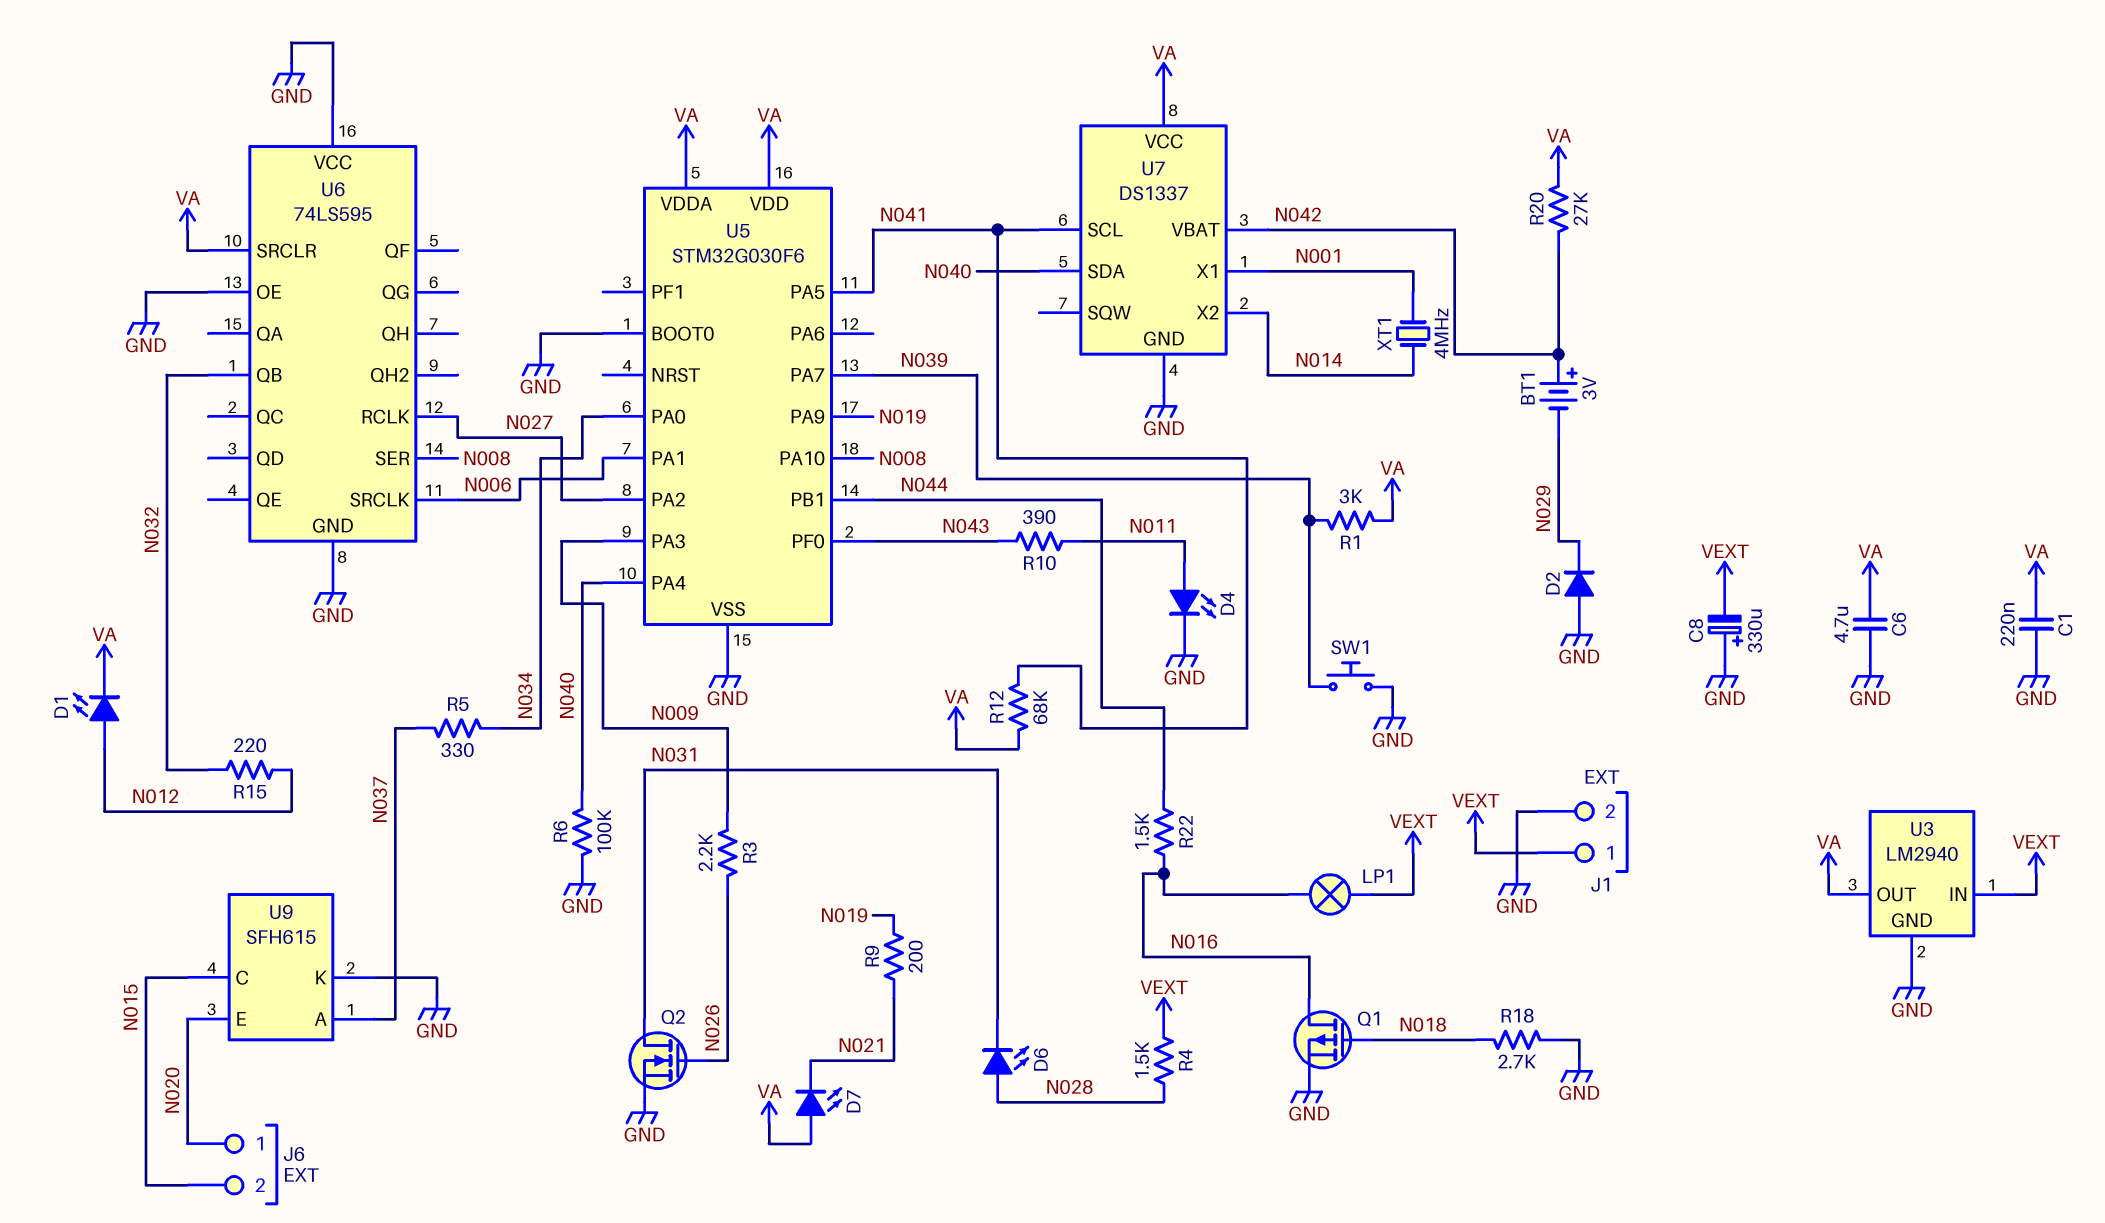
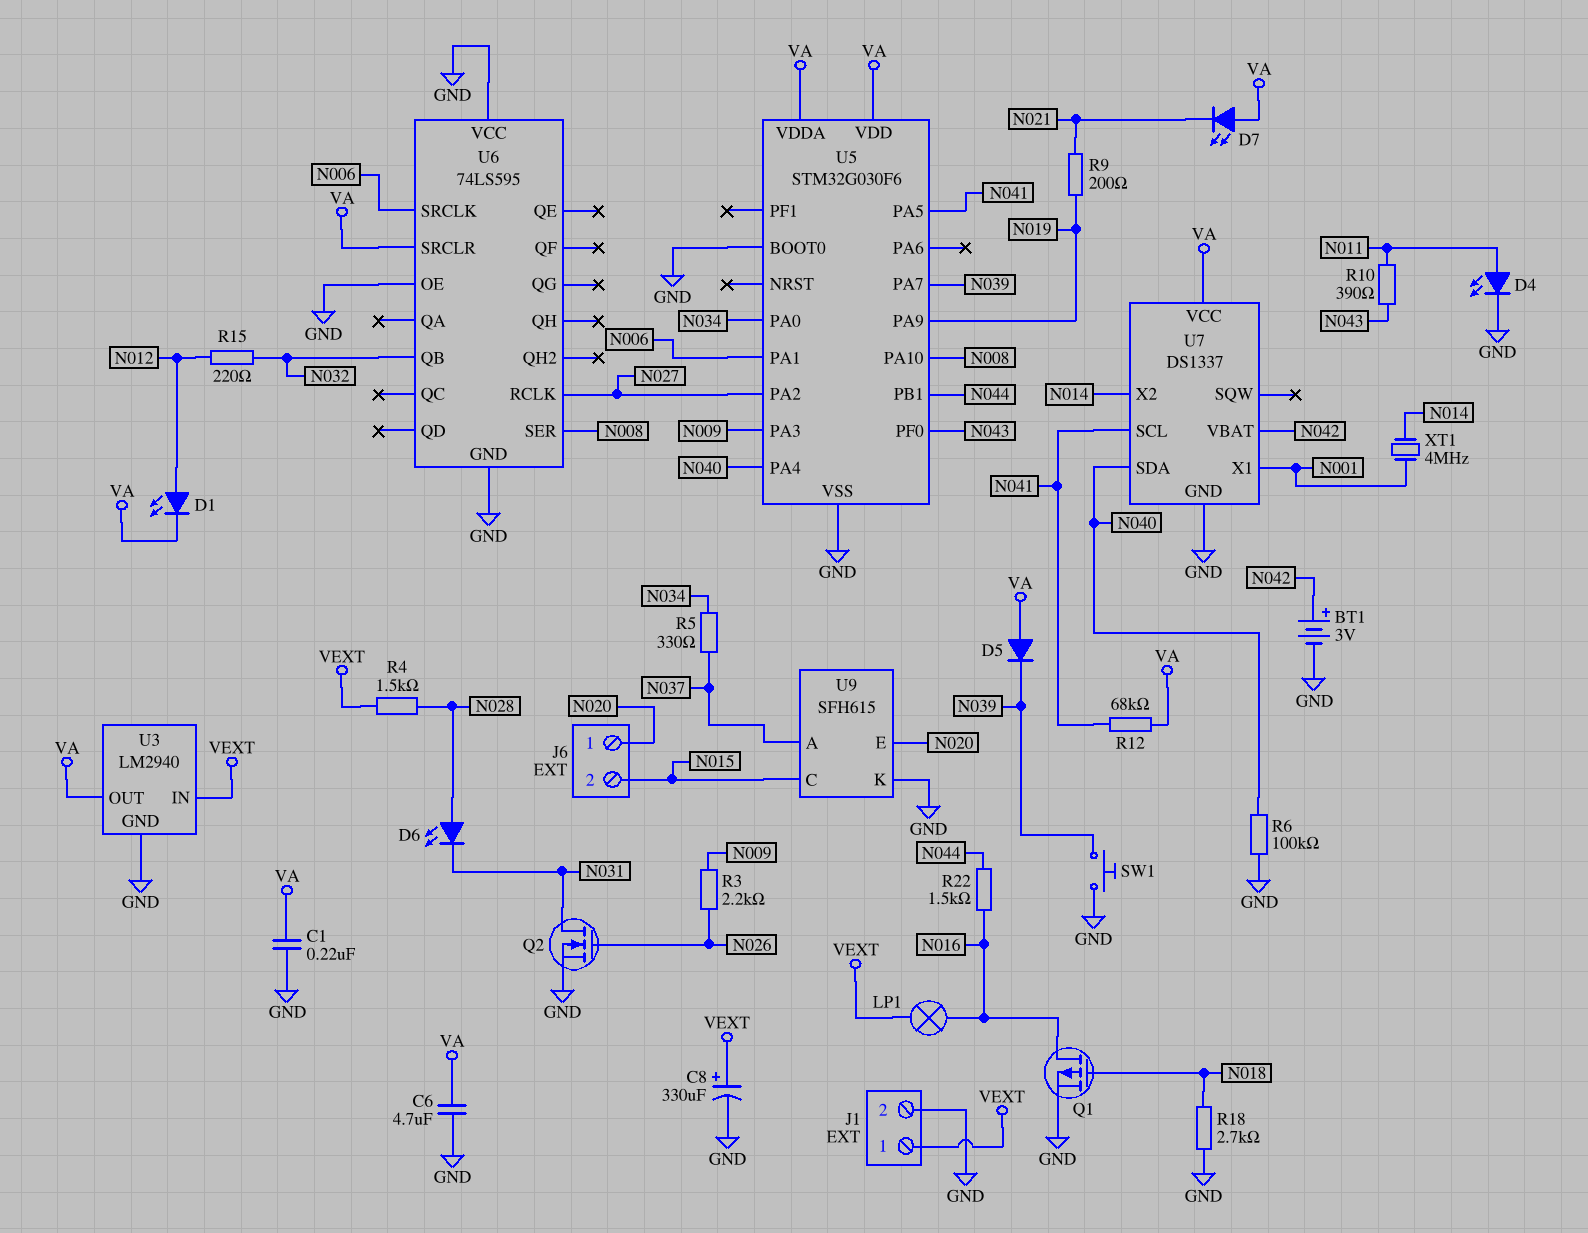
BT1: 3V (plus N042, minus N029) -> 3V (plus N042, minus GND)
C8: 330uF (plus GND, minus VEXT) -> 330uF (plus VEXT, minus GND)
D2: diode (A GND, K N029) -> none
D5: none -> diode (A VA, K N039)
R1: 3k (N039, VA) -> none
R20: 27k (N042, VA) -> none

